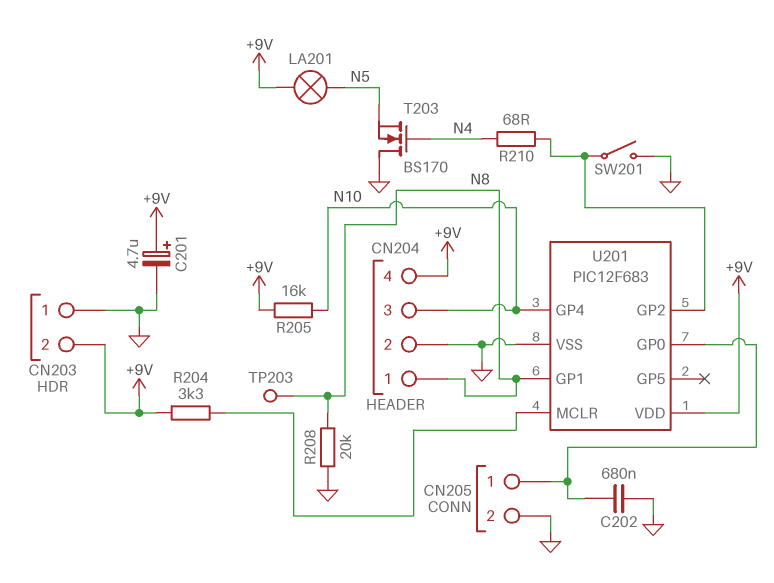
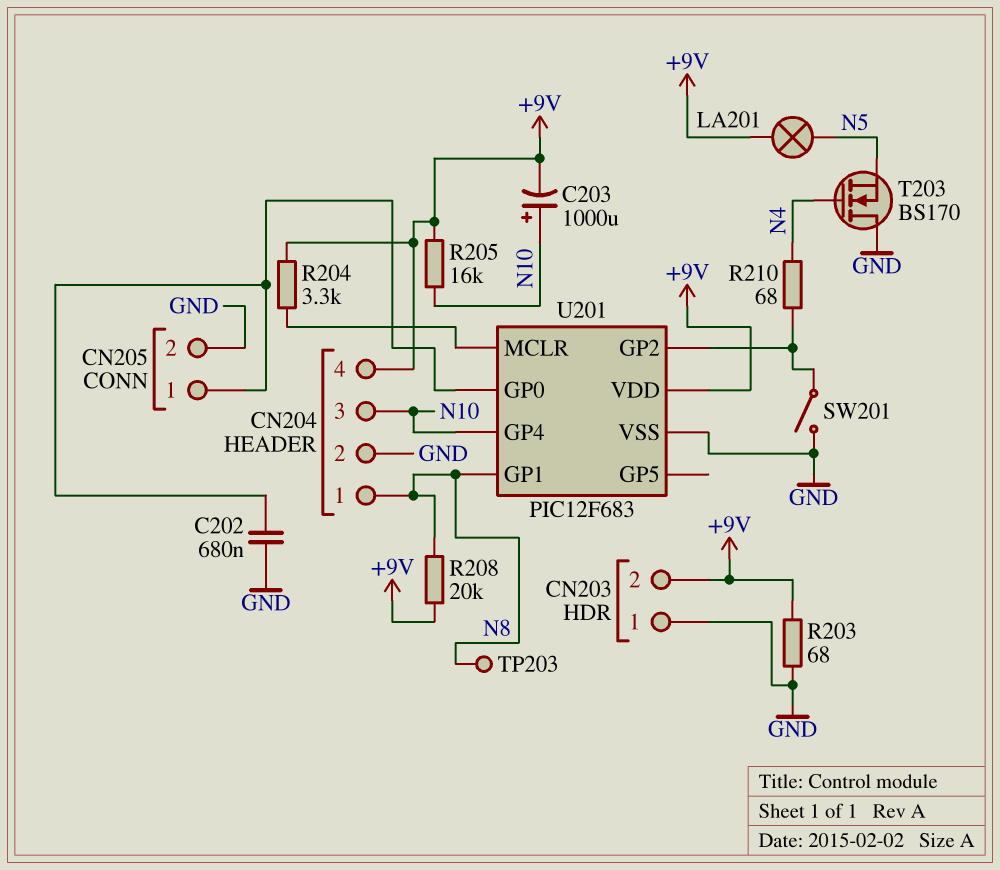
C201: 4.7uF (plus +9V, minus GND) -> none
C203: none -> 1000uF (plus N10, minus +9V)
R203: none -> 68 (+9V, GND)
R208: 20k (GND, N8) -> 20k (+9V, N8)

